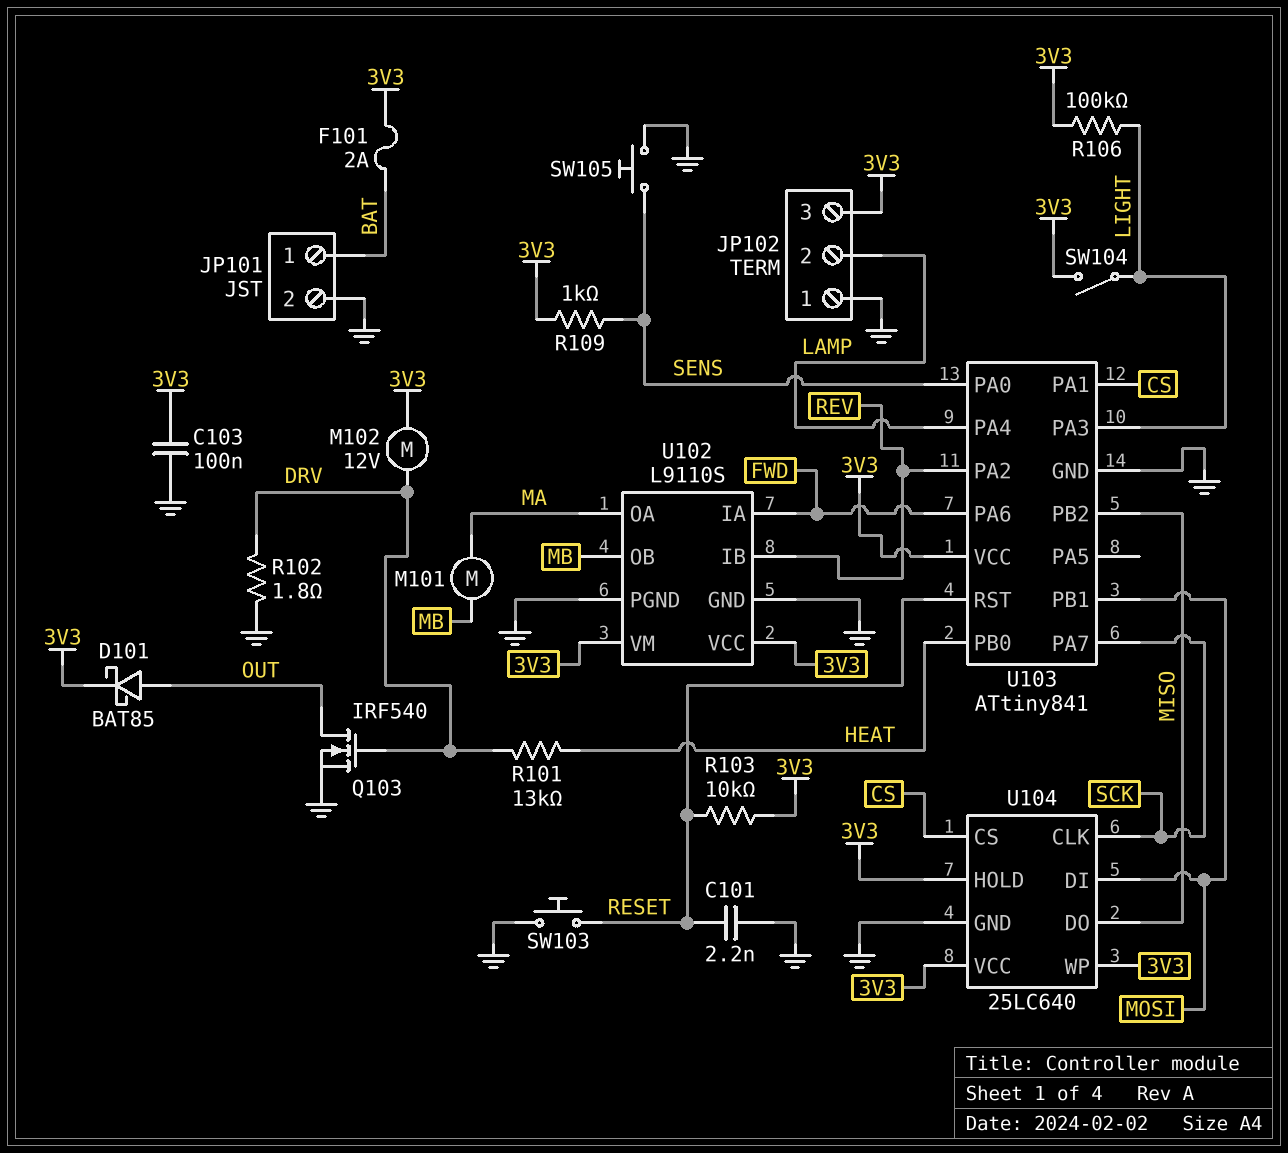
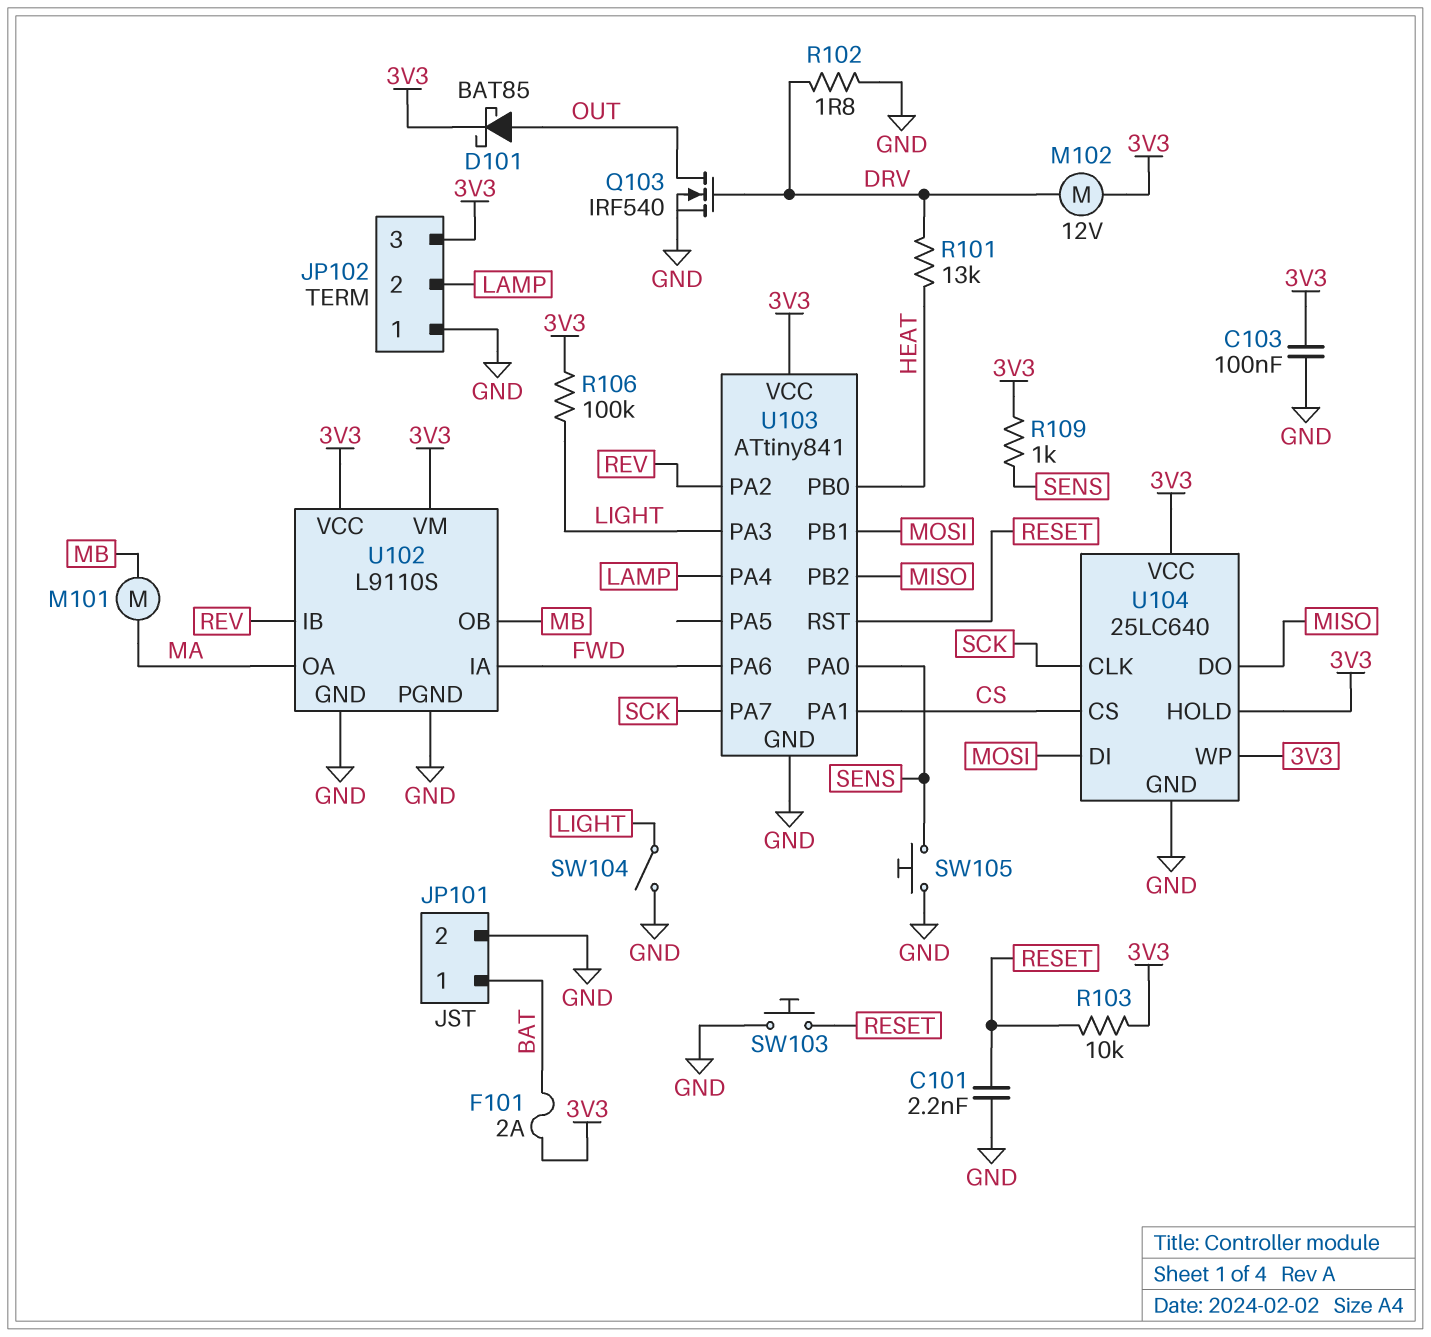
SW104: switch (3V3, LIGHT) -> switch (GND, LIGHT)

